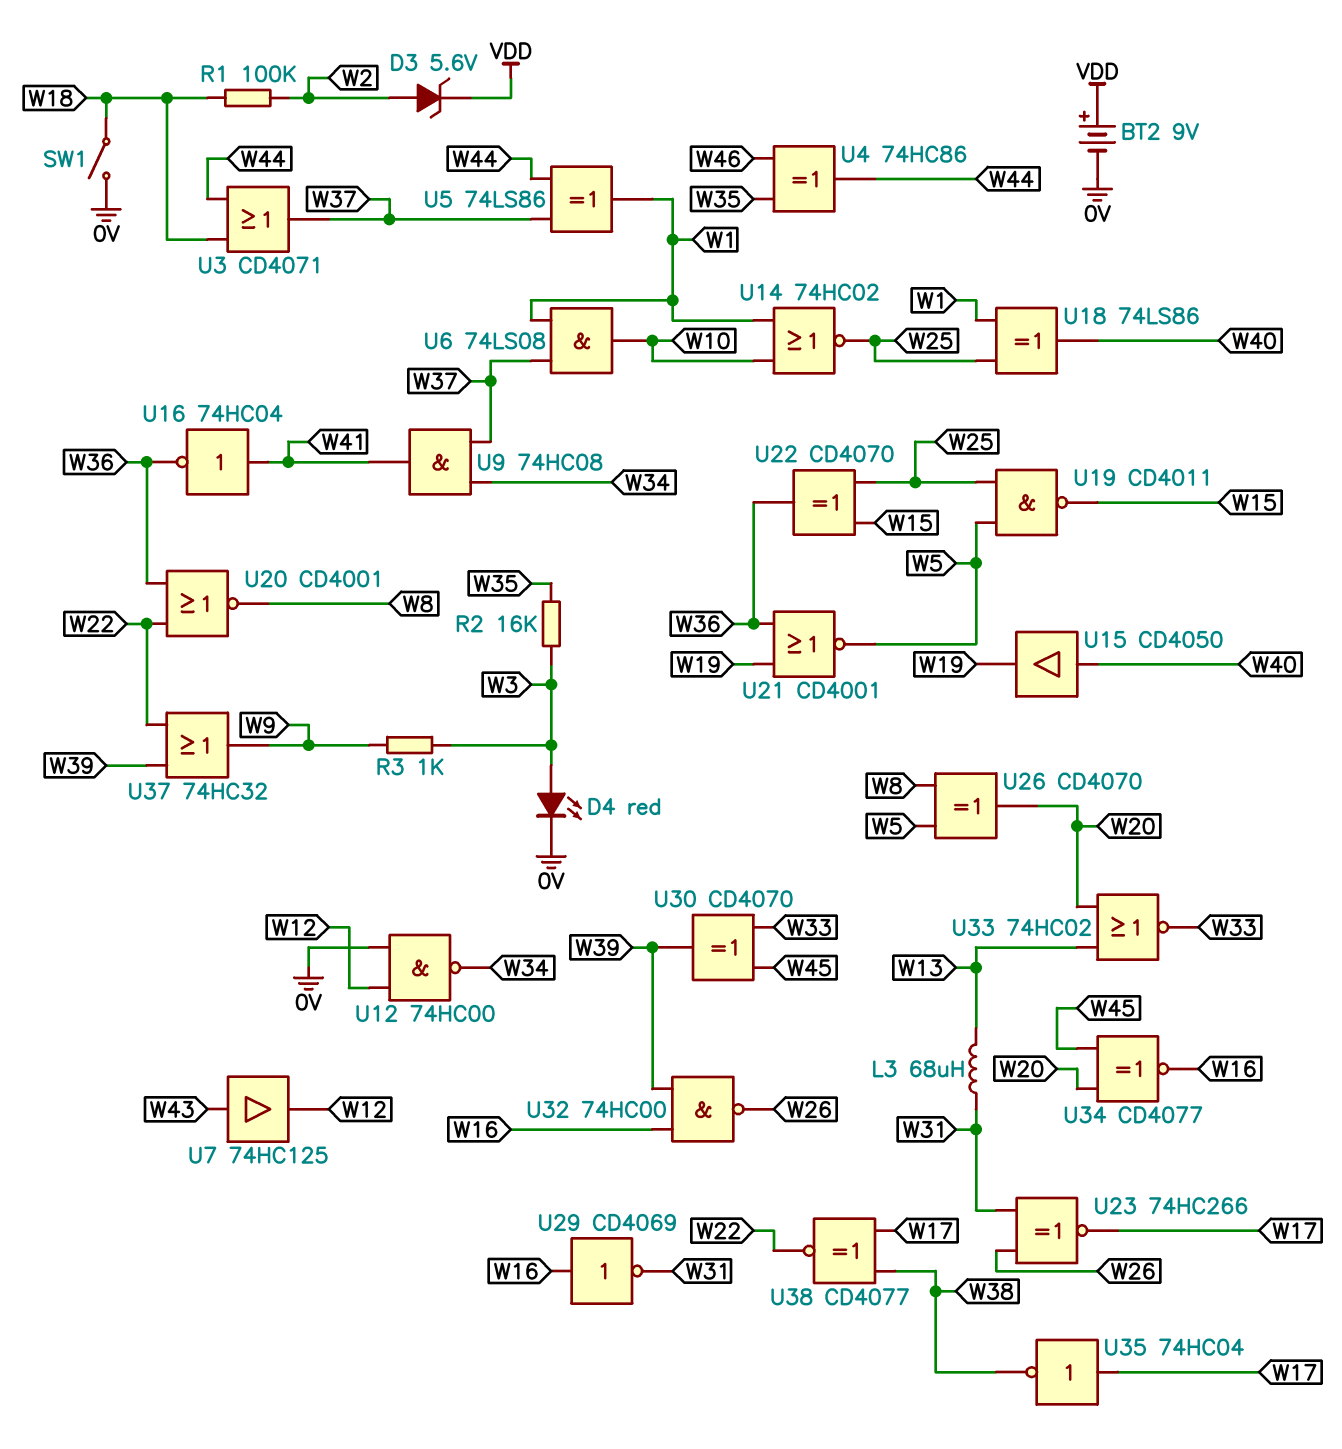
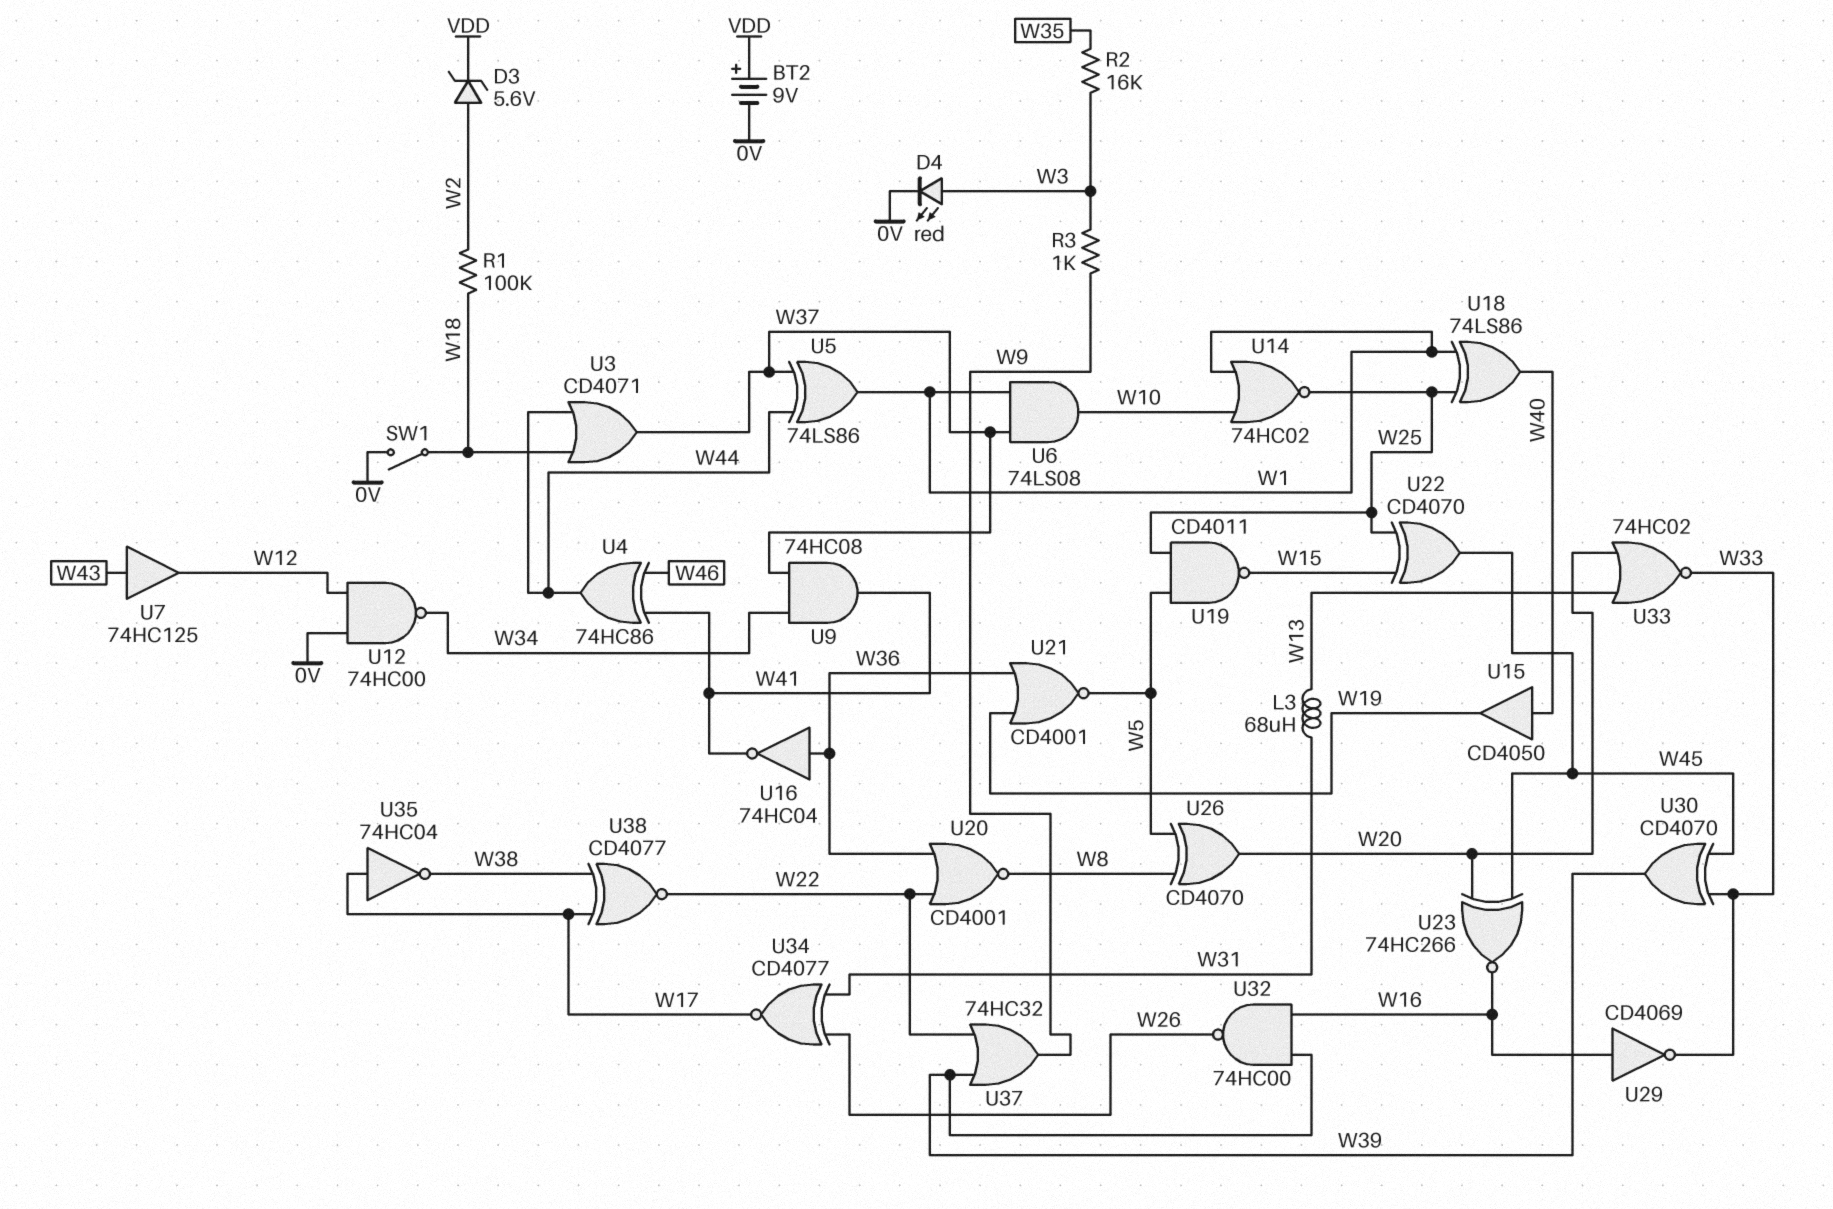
U4: XOR 74HC86 (in W35, in W46, out W44) -> XOR 74HC86 (in W41, in W46, out W44)
U16: NOT 74HC04 (in W41, out W36) -> NOT 74HC04 (in W36, out W41)
U22: XOR CD4070 (in W15, in W25, out W36) -> XOR CD4070 (in W15, in W25, out W45)
U23: XNOR 74HC266 (in W26, in W31, out W17) -> XNOR 74HC266 (in W20, in W45, out W16)
U29: NOT CD4069 (in W16, out W31) -> NOT CD4069 (in W16, out W33)
U34: XNOR CD4077 (in W20, in W45, out W16) -> XNOR CD4077 (in W26, in W31, out W17)

